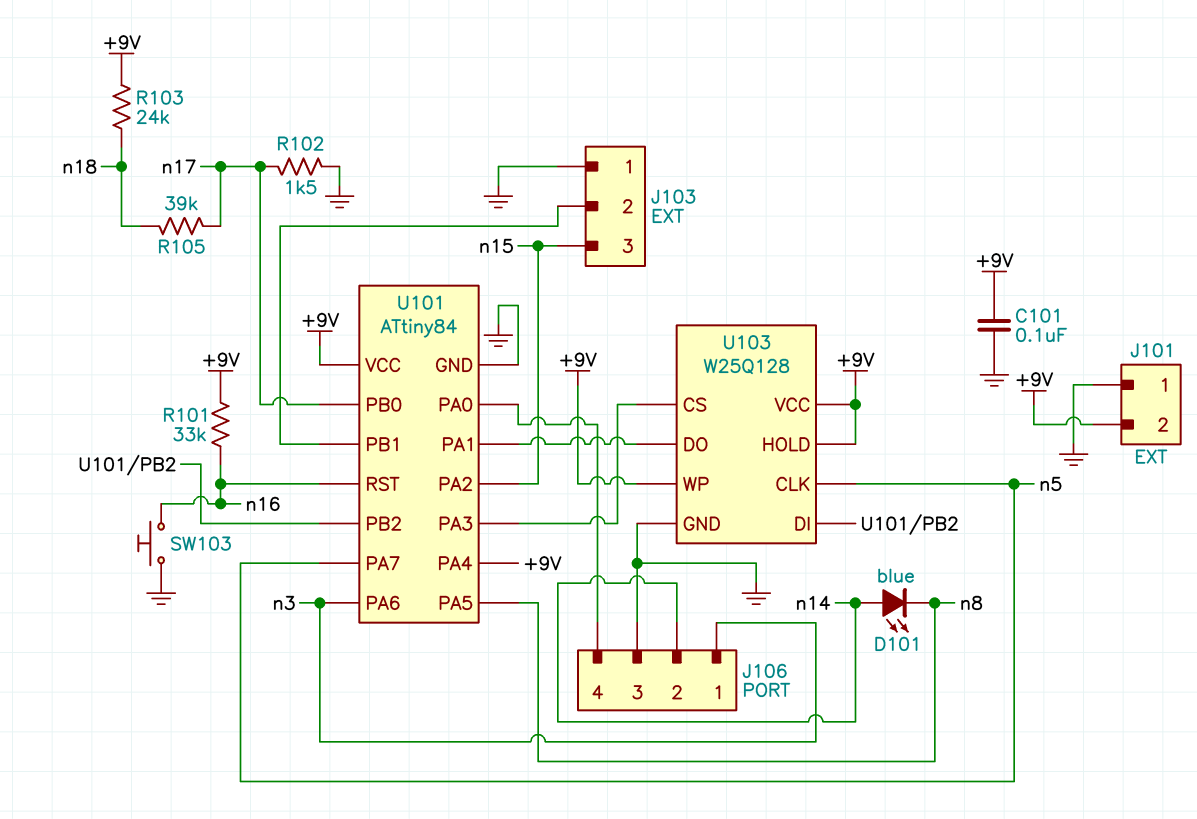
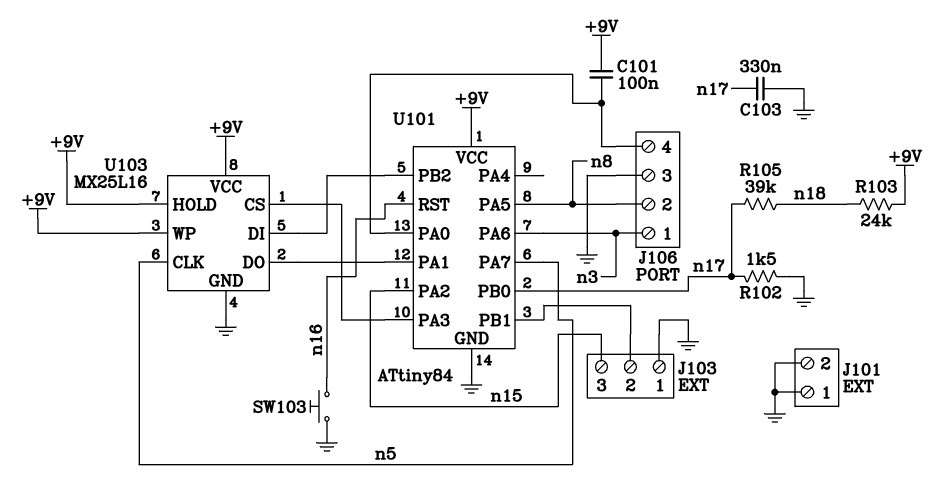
C101: 100nF (+9V, GND) -> 100nF (+9V, J106/4)
C103: none -> 330nF (GND, n17)
D101: LED blue (A n14, K n8) -> none
J101 pin 2: +9V -> GND
J106 pin 2: n14 -> n8
R101: 33k (+9V, n16) -> none
U101 pin PA4: +9V -> none
U103: W25Q128 -> MX25L16

